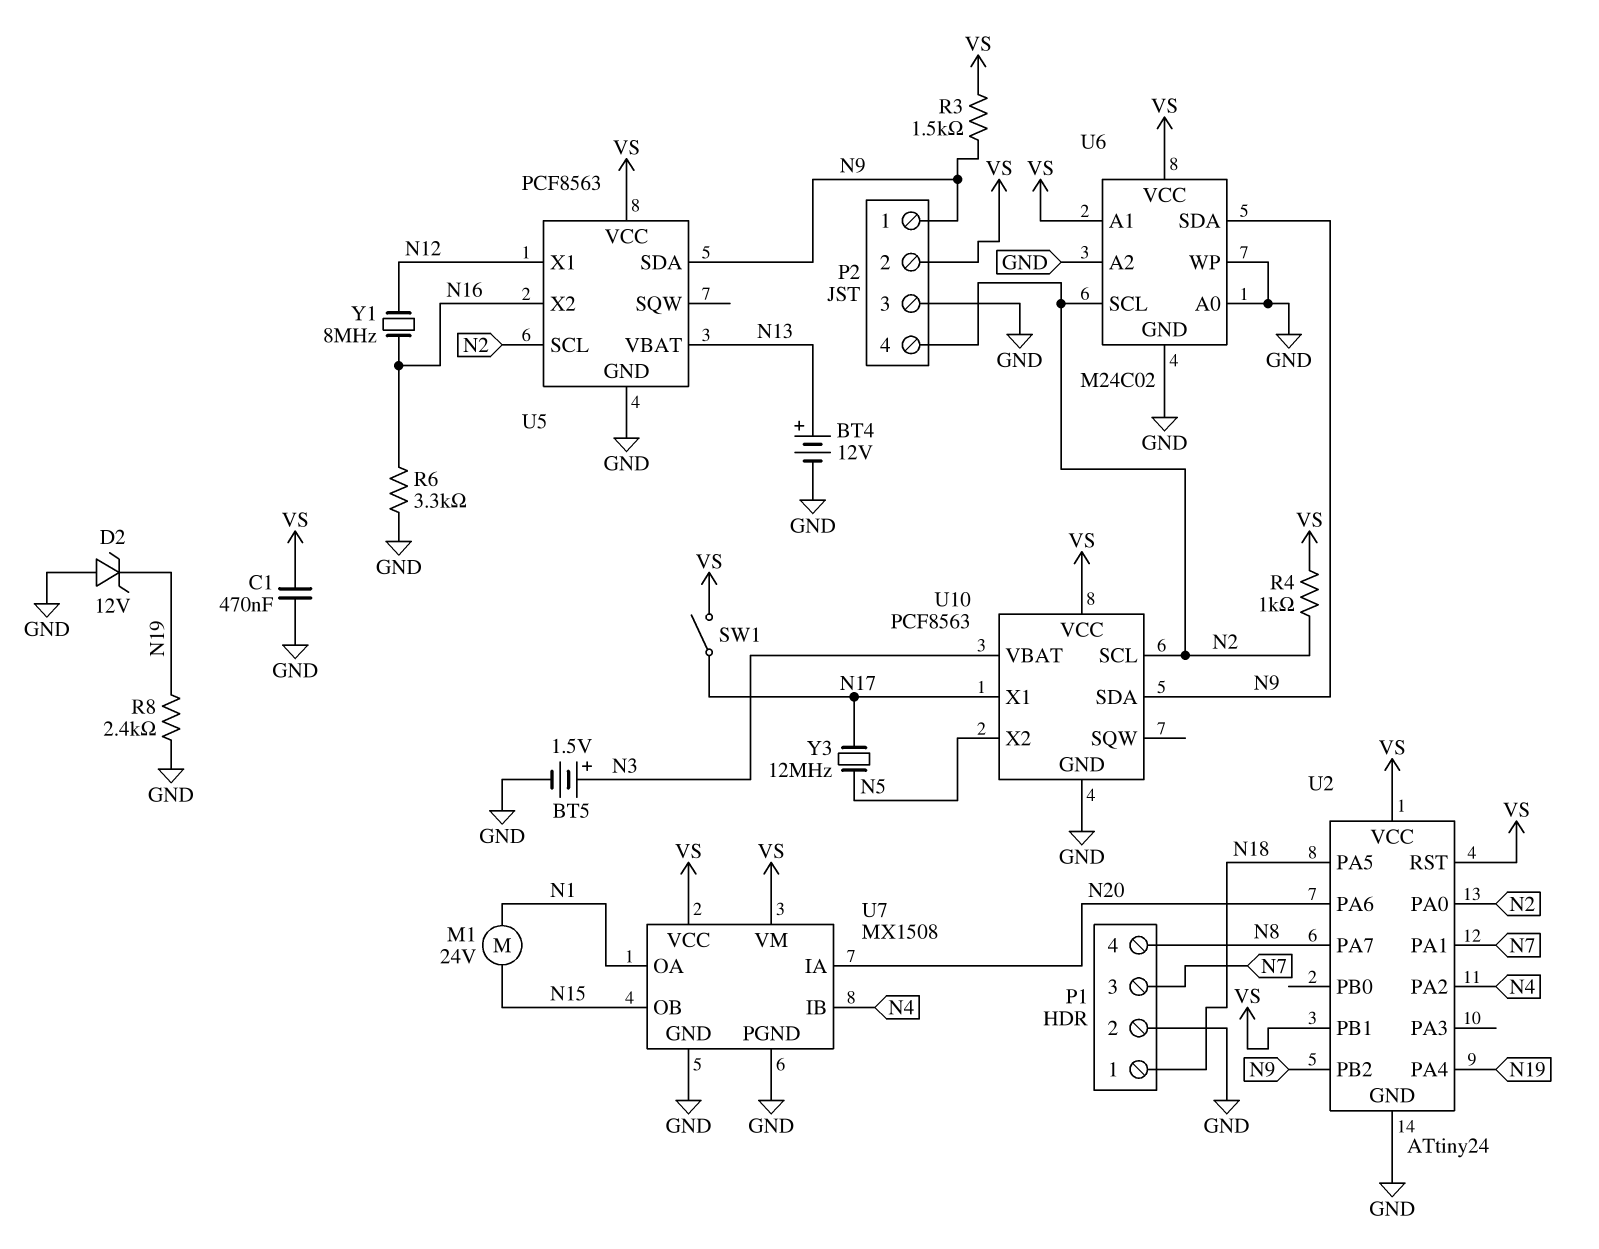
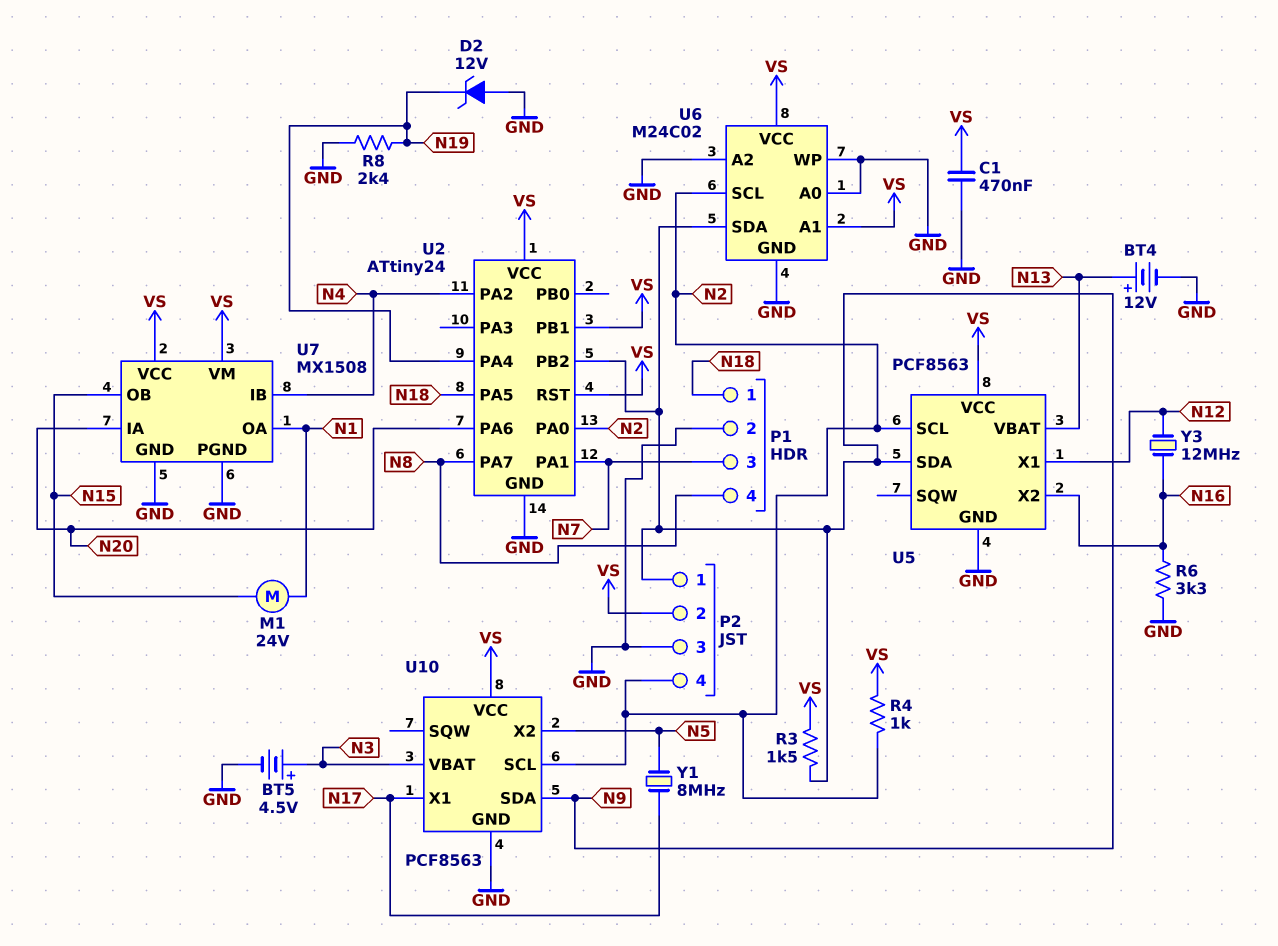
BT5: 1.5V (plus N3, minus GND) -> 4.5V (plus N3, minus GND)
SW1: switch (N17, VS) -> none
Y1: 8MHz (N12, N16) -> 8MHz (N5, N17)
Y3: 12MHz (N5, N17) -> 12MHz (N12, N16)

